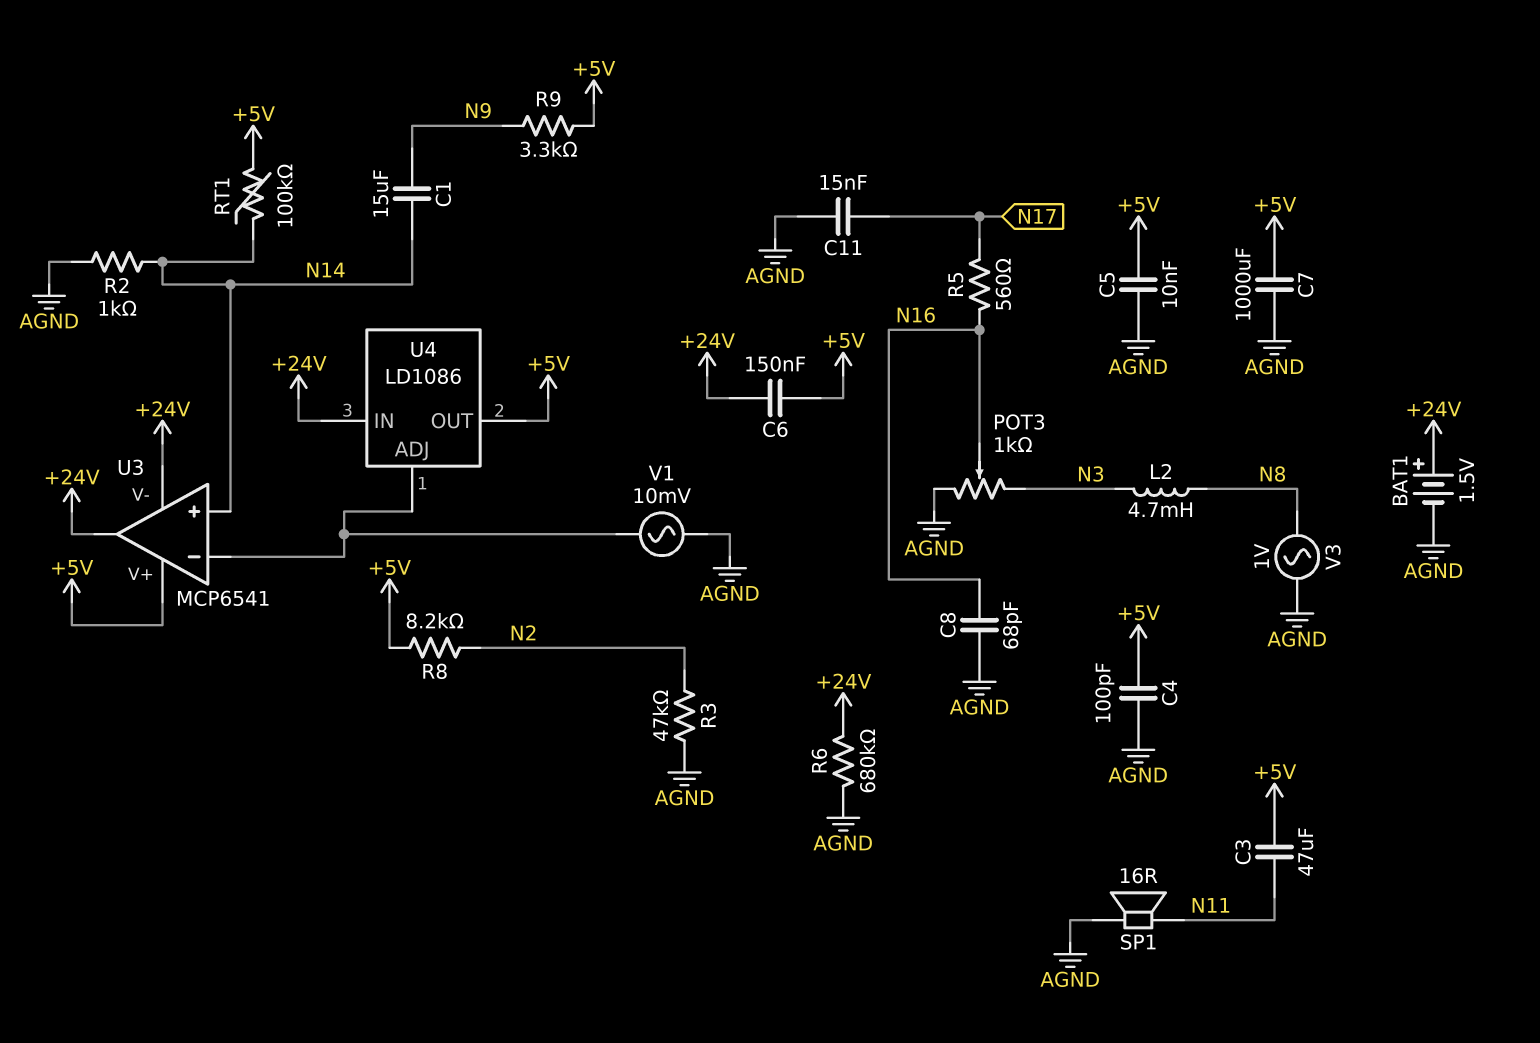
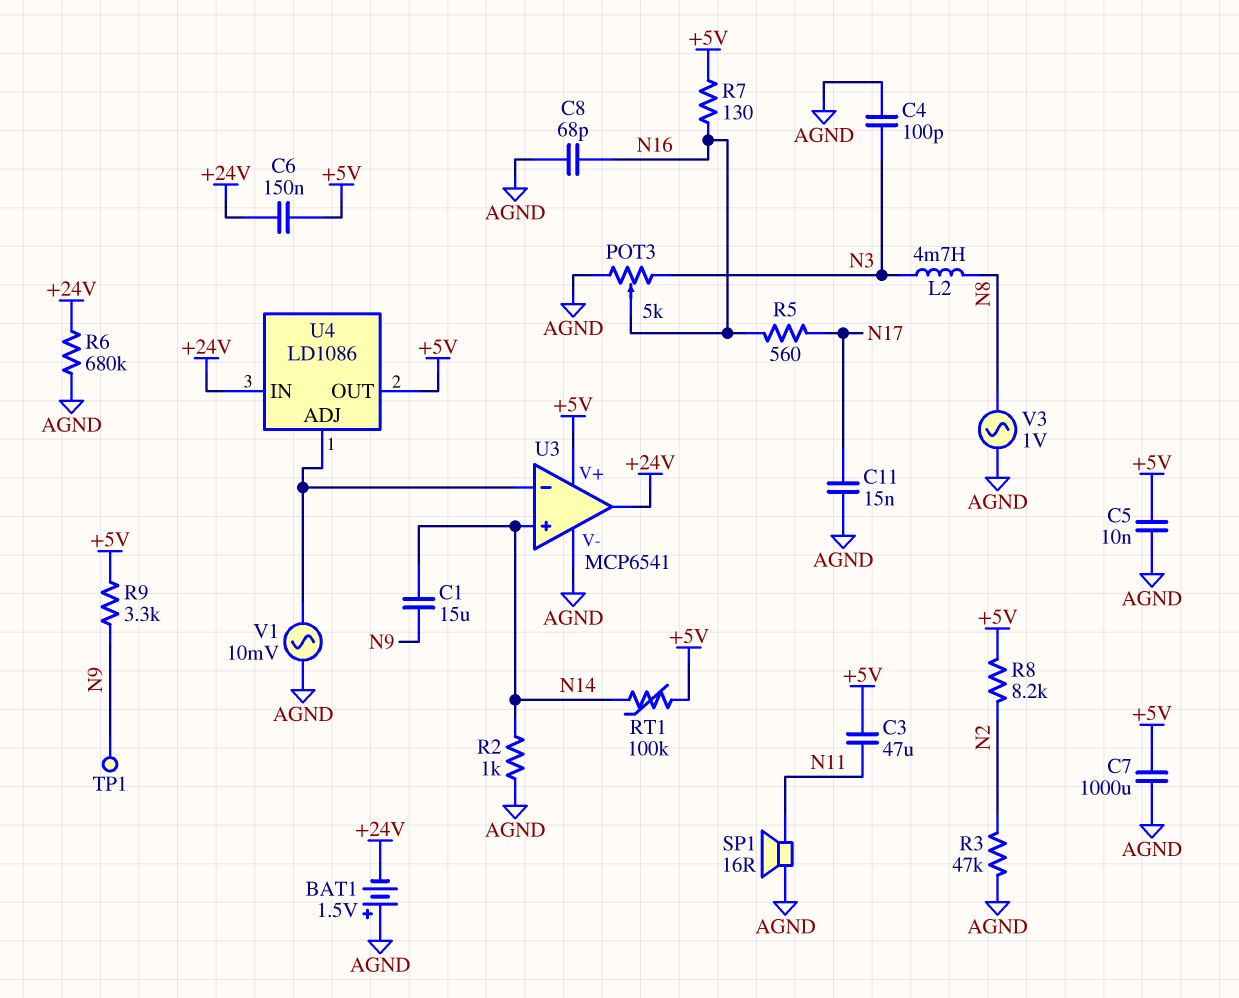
BAT1: 1.5V (plus +24V, minus AGND) -> 1.5V (plus AGND, minus +24V)
C4: 100pF (+5V, AGND) -> 100pF (AGND, N3)
POT3: 1k (AGND, N3, wiper N16) -> 5k (AGND, N3, wiper N16)
R7: none -> 130 (+5V, N16)
TP1: none -> test point (N9)
U3 pin V-: +24V -> AGND

